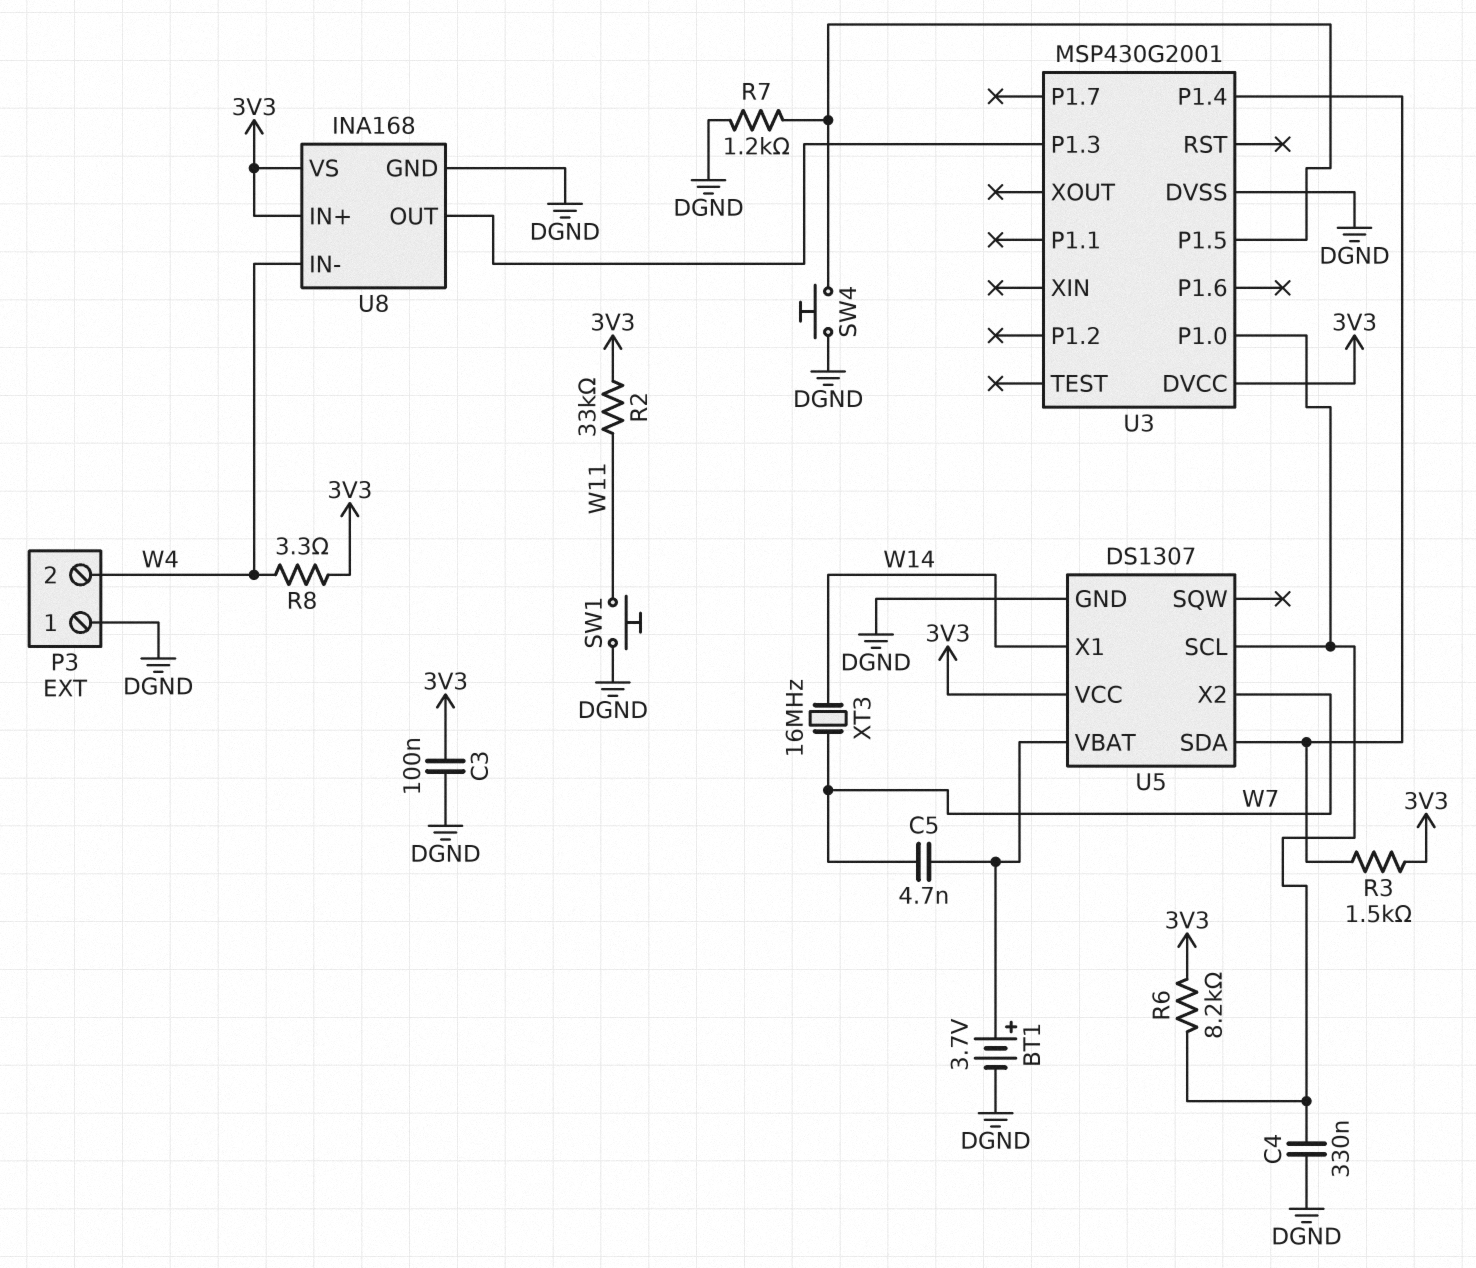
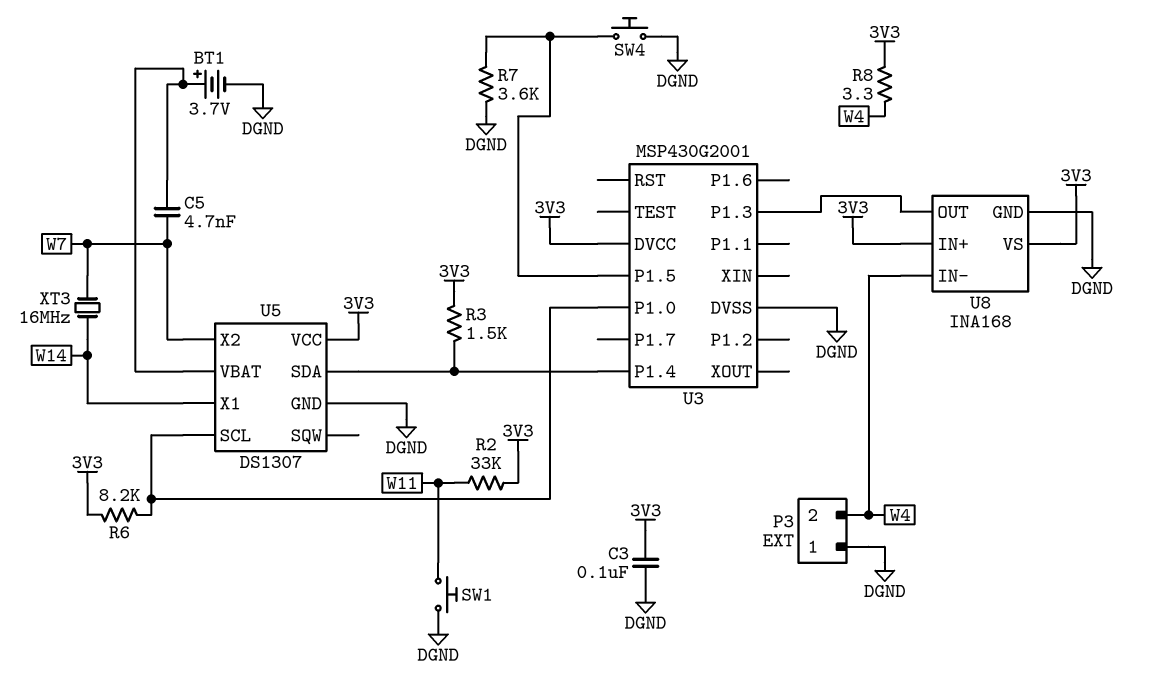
C4: 330nF (DGND, U3/P1.0) -> none
R7: 1.2k (DGND, U3/P1.5) -> 3.6k (DGND, U3/P1.5)

